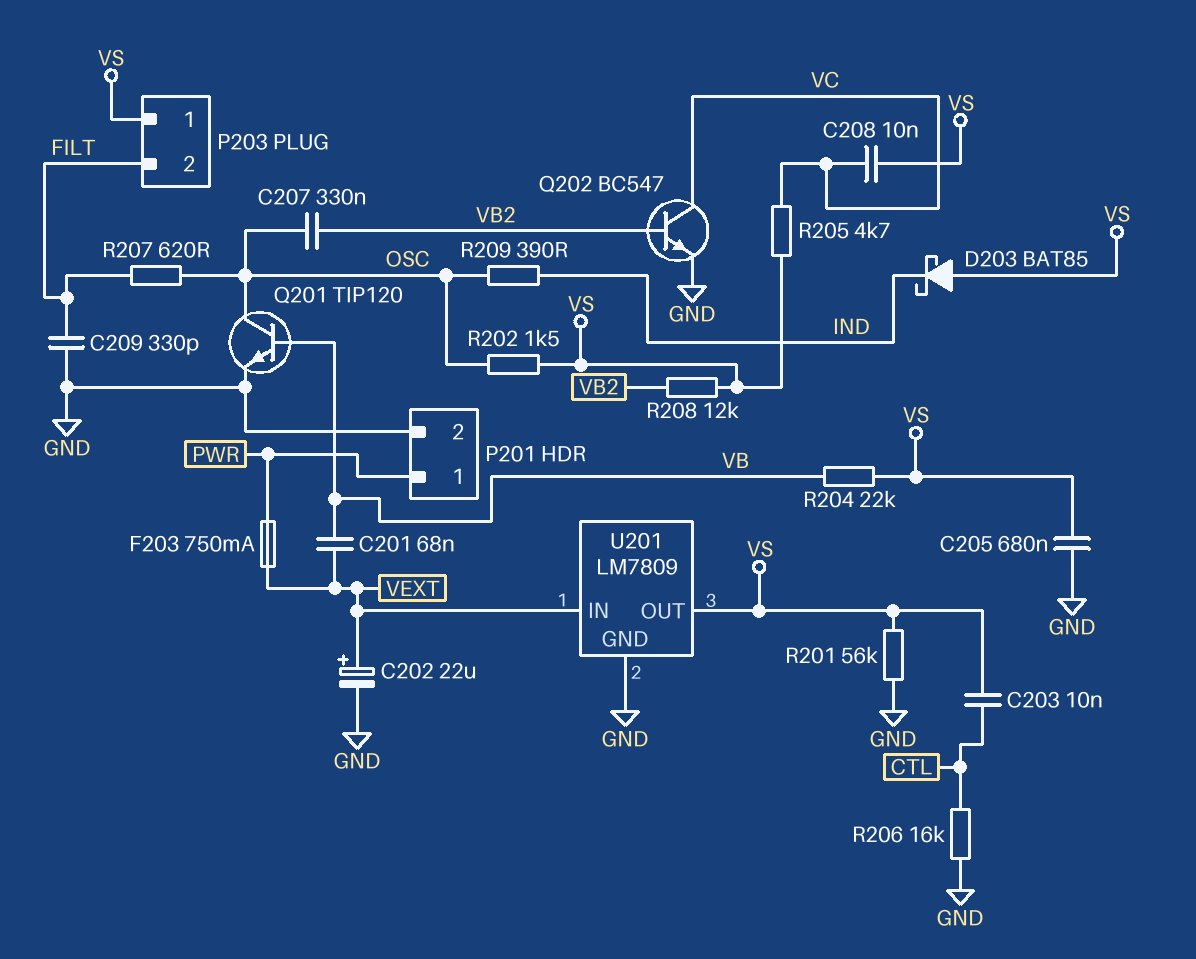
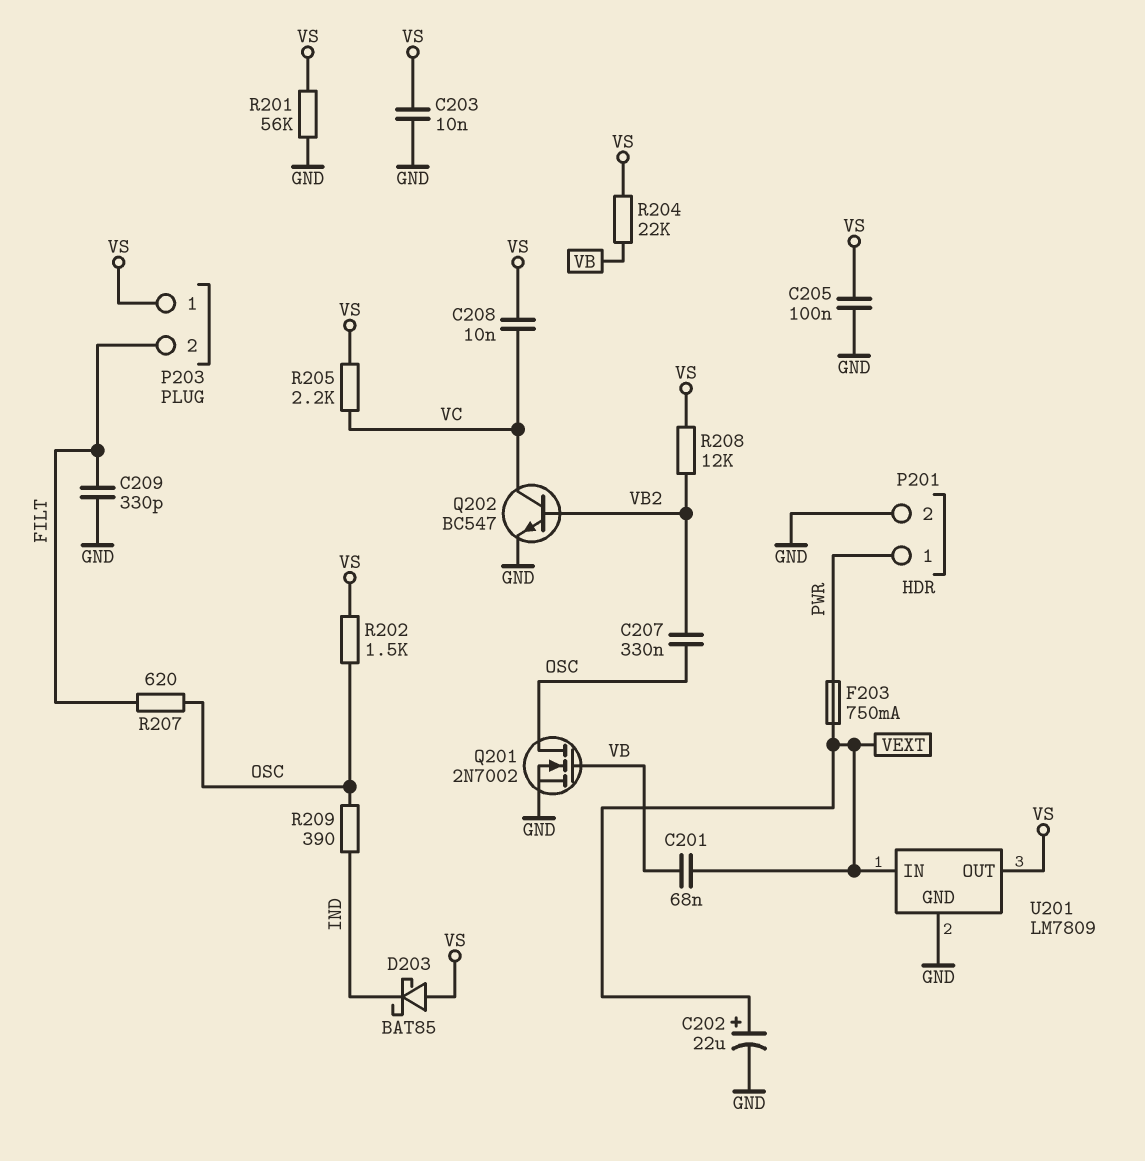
C203: 10nF (CTL, VS) -> 10nF (GND, VS)
C205: 680nF (GND, VS) -> 100nF (GND, VS)
Q201: NPN TIP120 (B VB, C OSC, E GND) -> NMOS 2N7002 (G VB, D OSC, S GND)
R205: 4.7k (VC, VS) -> 2.2k (VC, VS)
R206: 16k (CTL, GND) -> none

